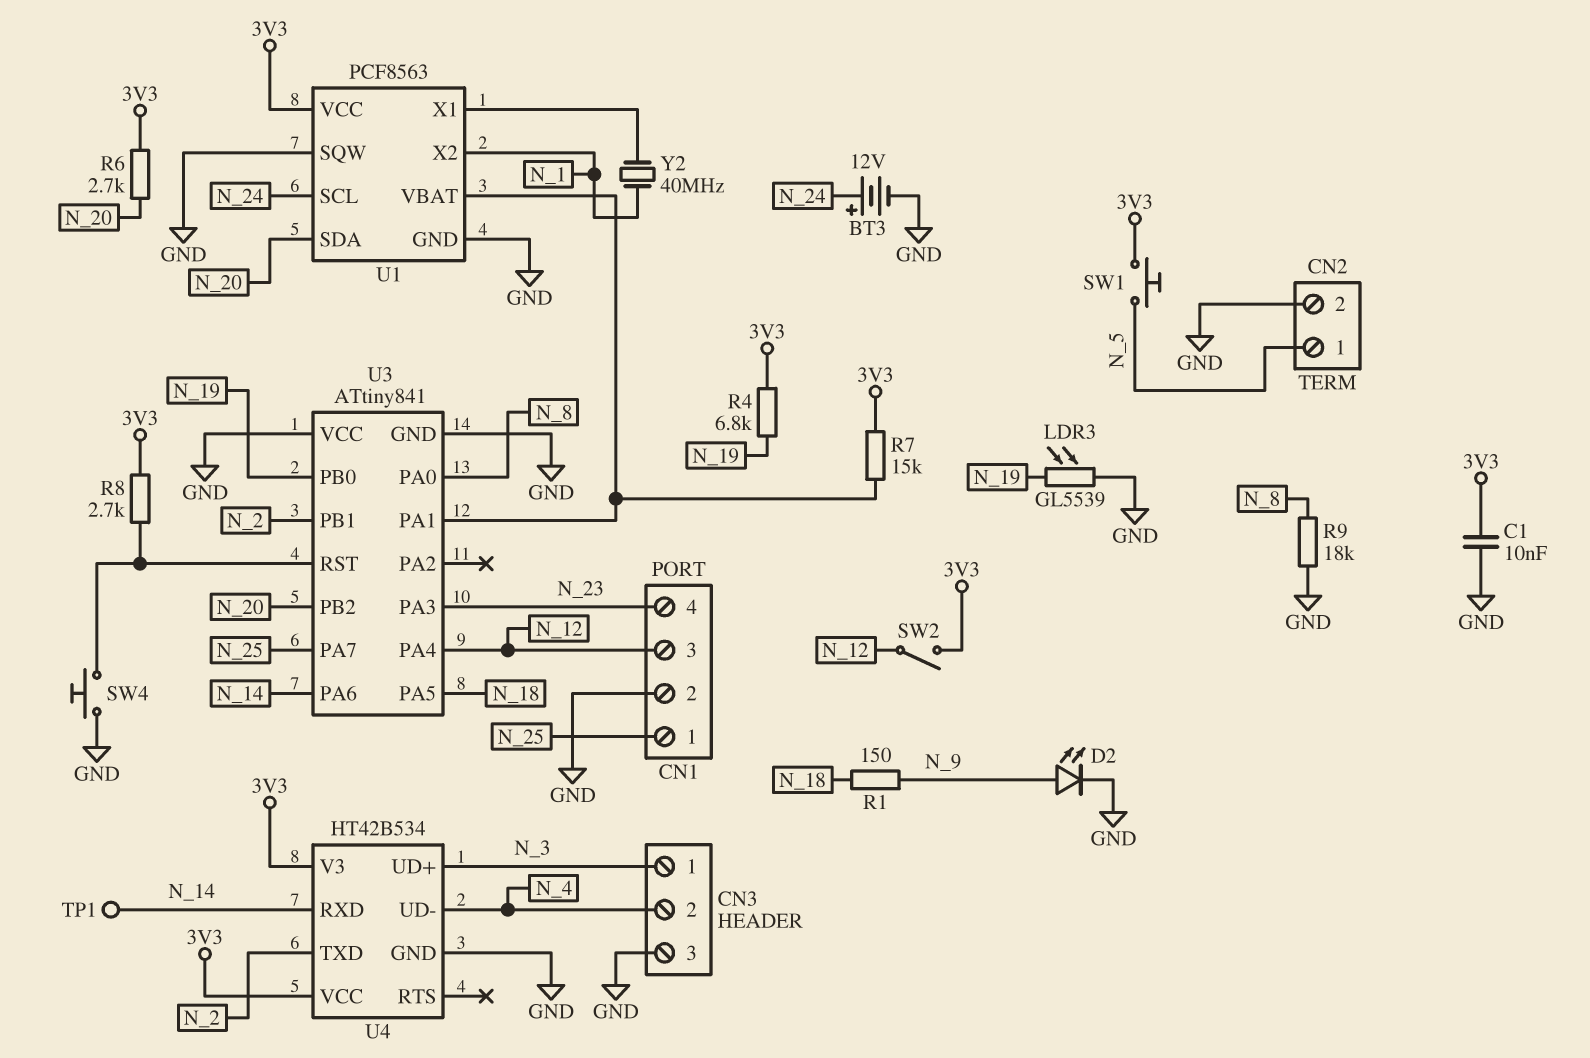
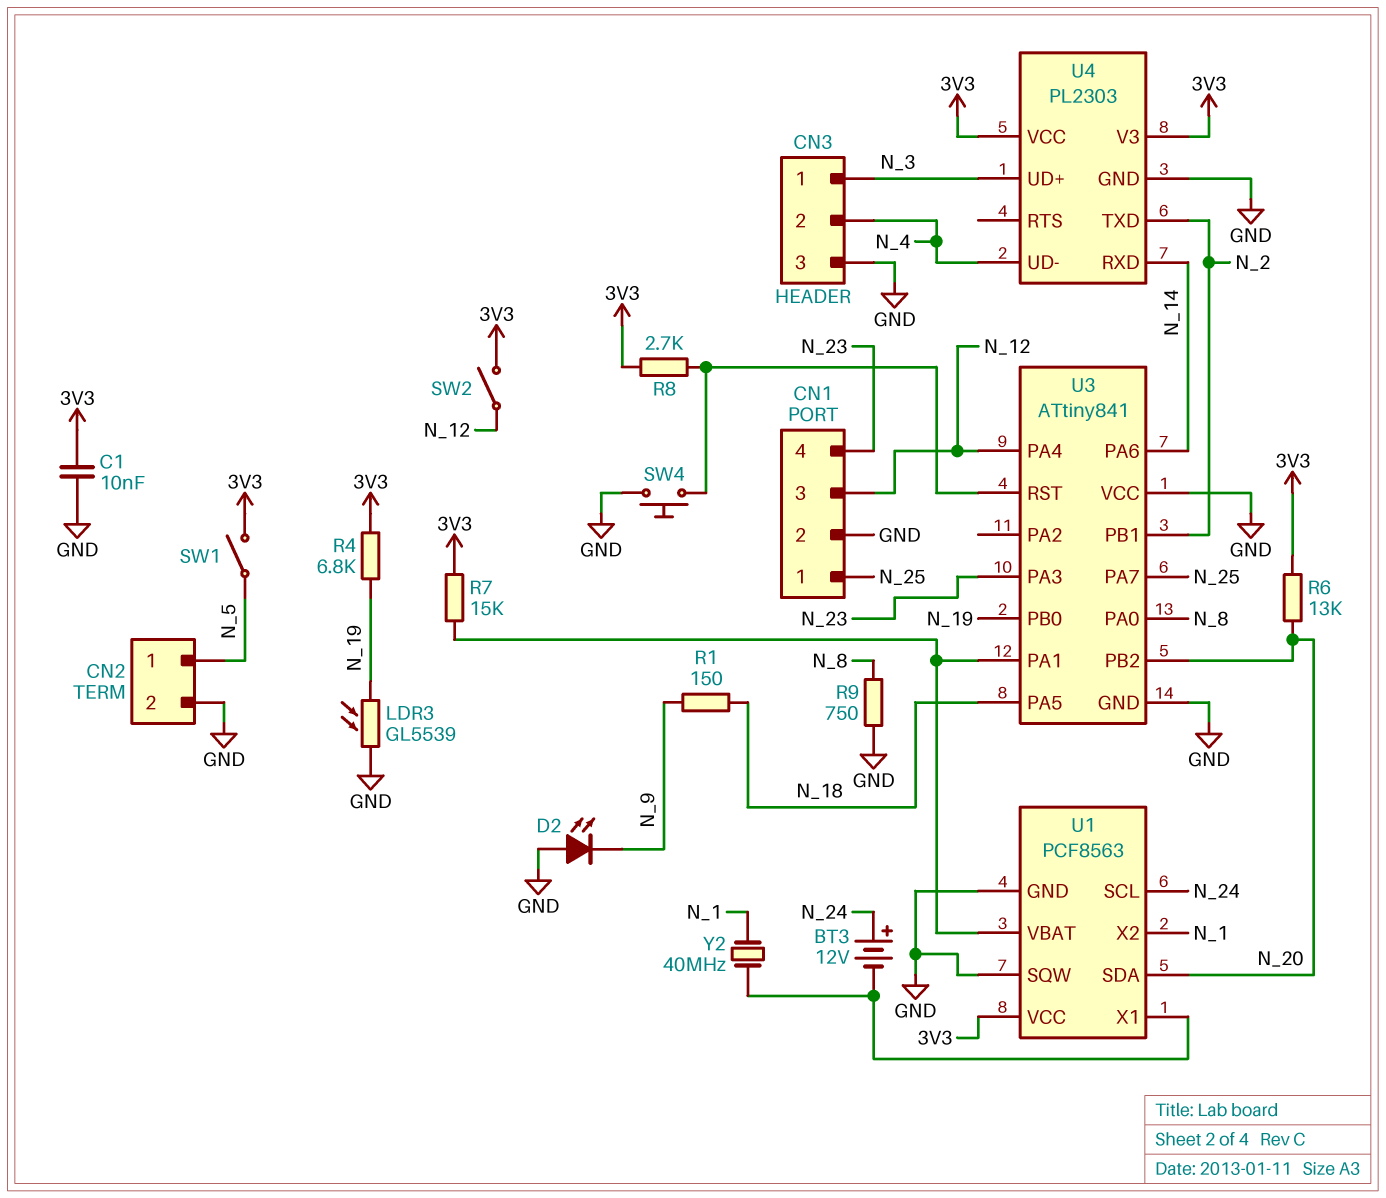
BT3: 12V (plus N_24, minus GND) -> 12V (plus N_24, minus U1/X1)
D2: LED (A N_9, K GND) -> LED (A GND, K N_9)
R6: 2.7k (3V3, N_20) -> 13k (3V3, N_20)
R9: 18k (GND, N_8) -> 750 (GND, N_8)
SW1: button (3V3, N_5) -> switch (3V3, N_5)
TP1: test point (N_14) -> none
U4: HT42B534 -> PL2303

